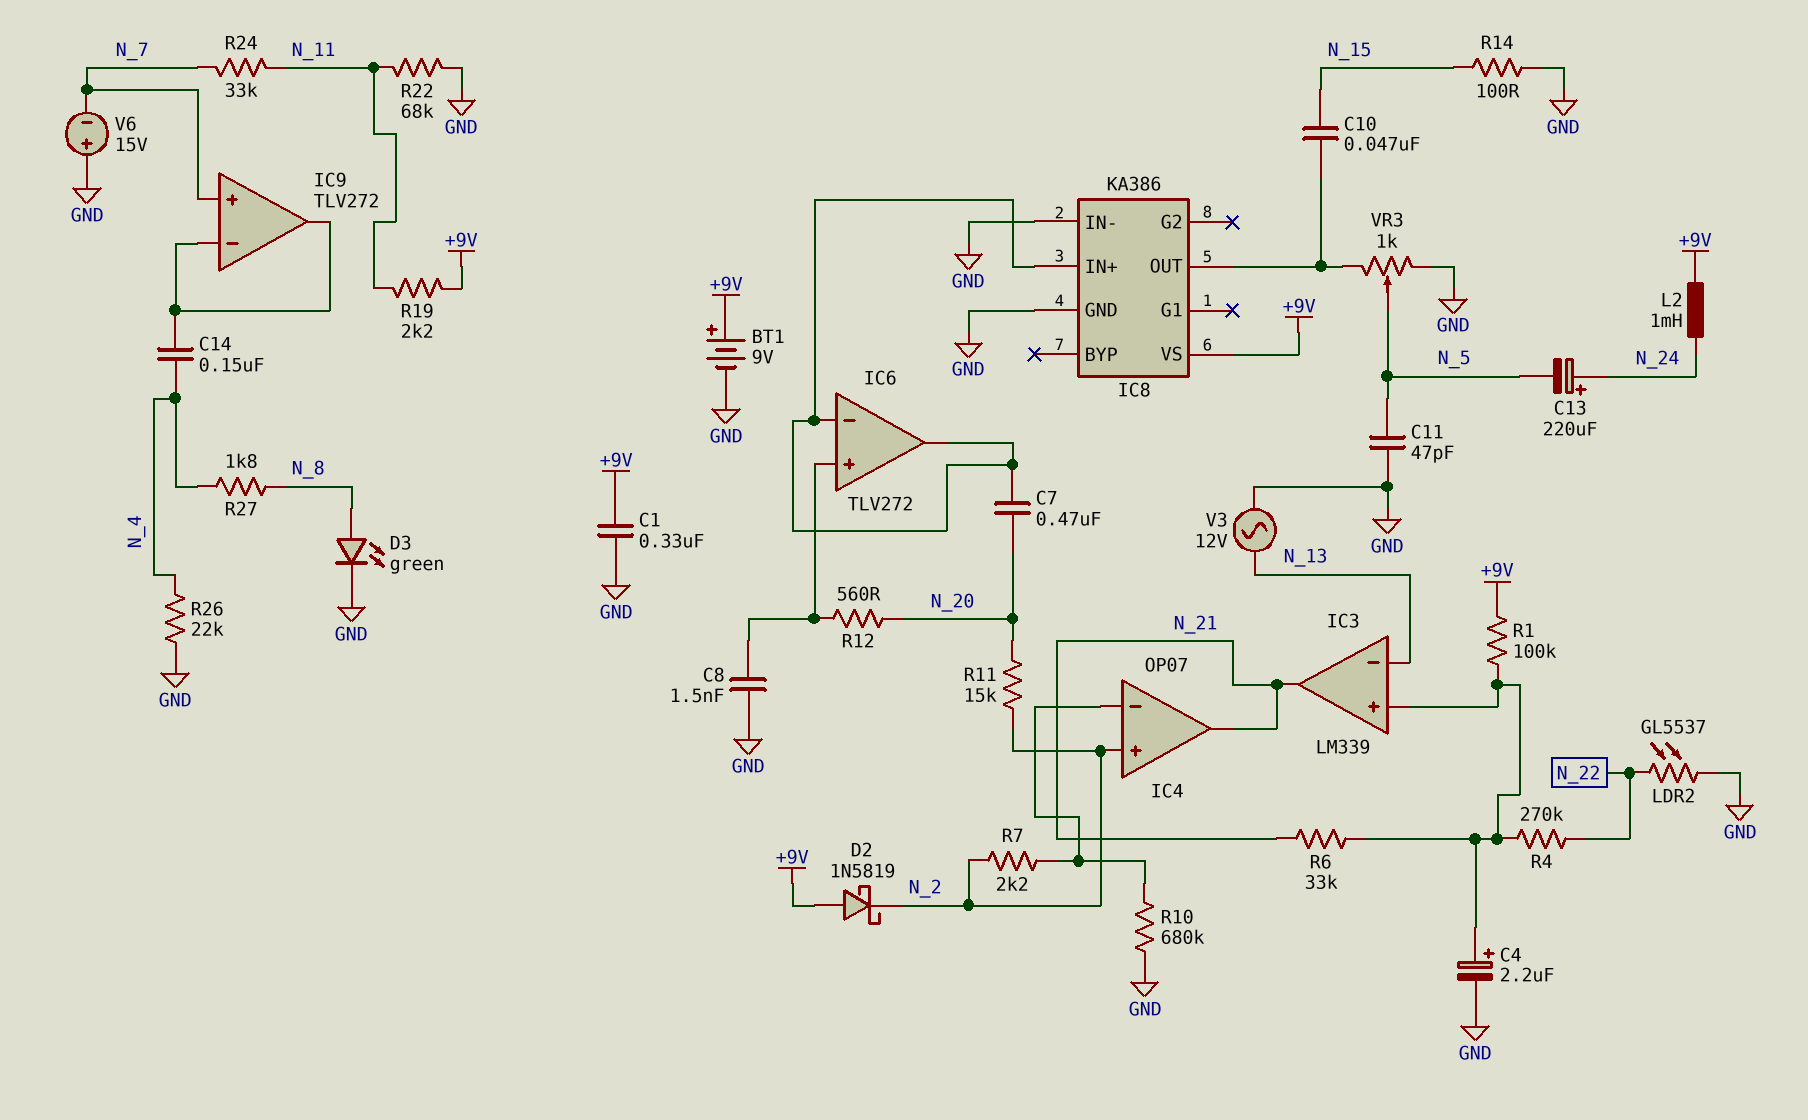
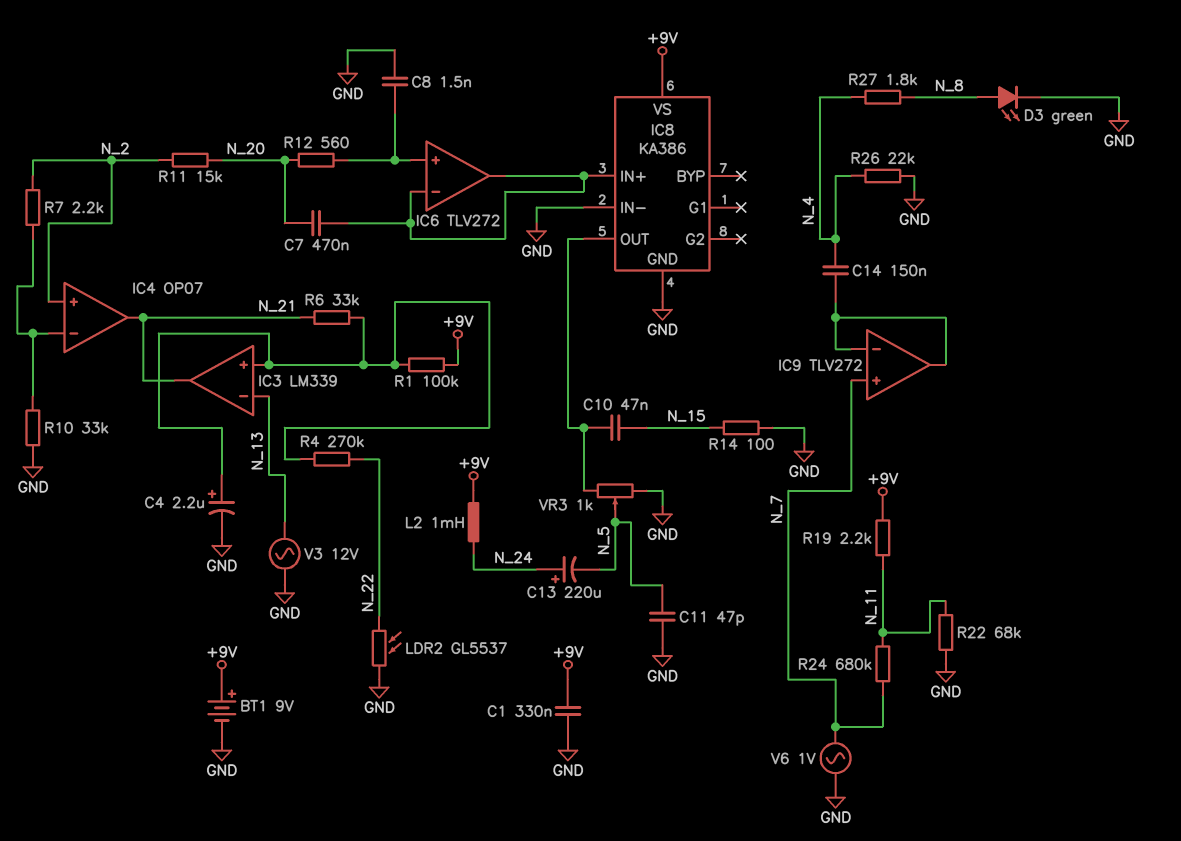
D2: schottky 1N5819 (A +9V, K N_2) -> none
R10: 680k (GND, IC4/in-) -> 33k (GND, IC4/in-)
R24: 33k (N_7, N_11) -> 680k (N_7, N_11)
V6: 15V (plus GND, minus N_7) -> AC 1V (GND, N_7)

